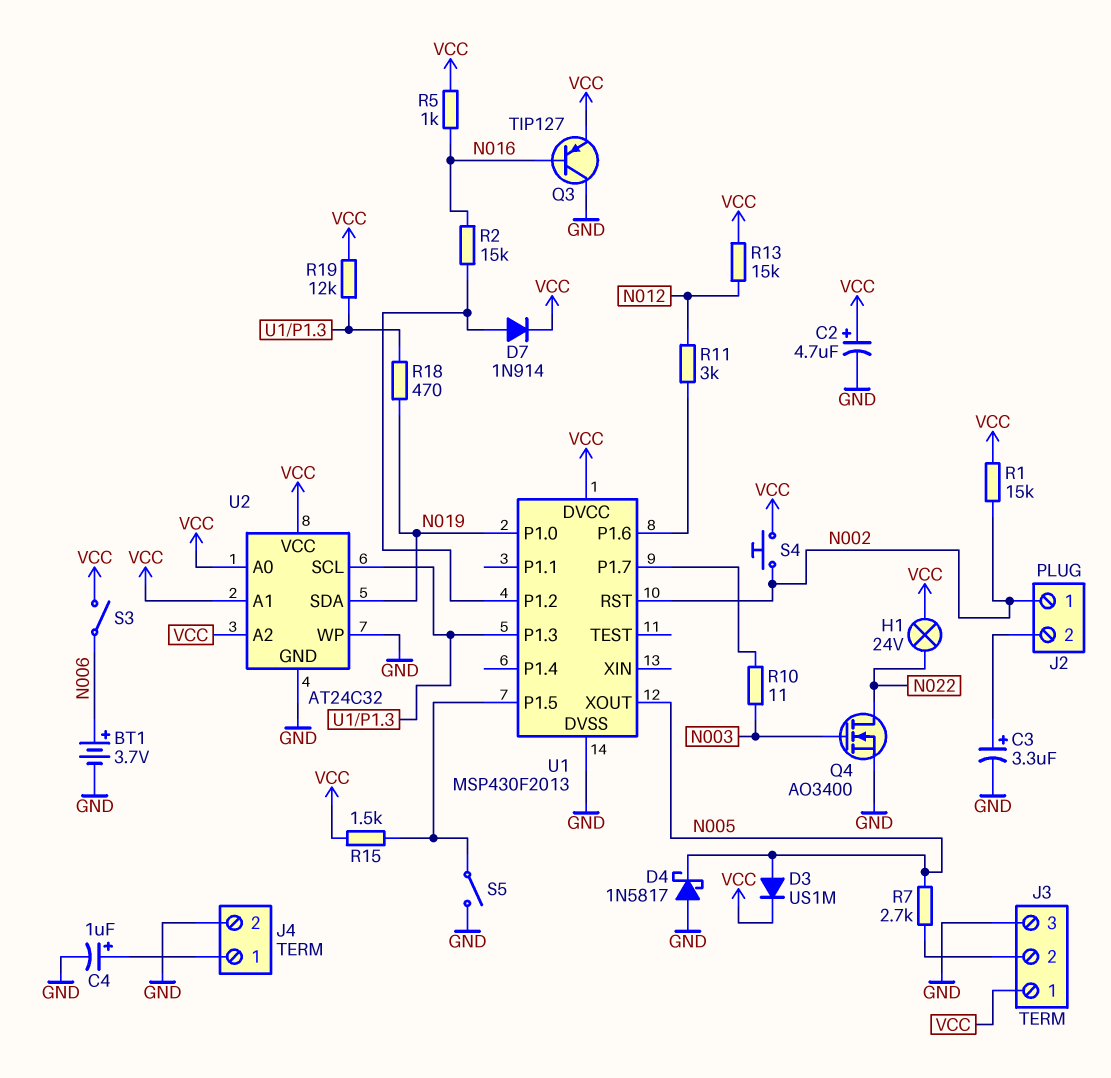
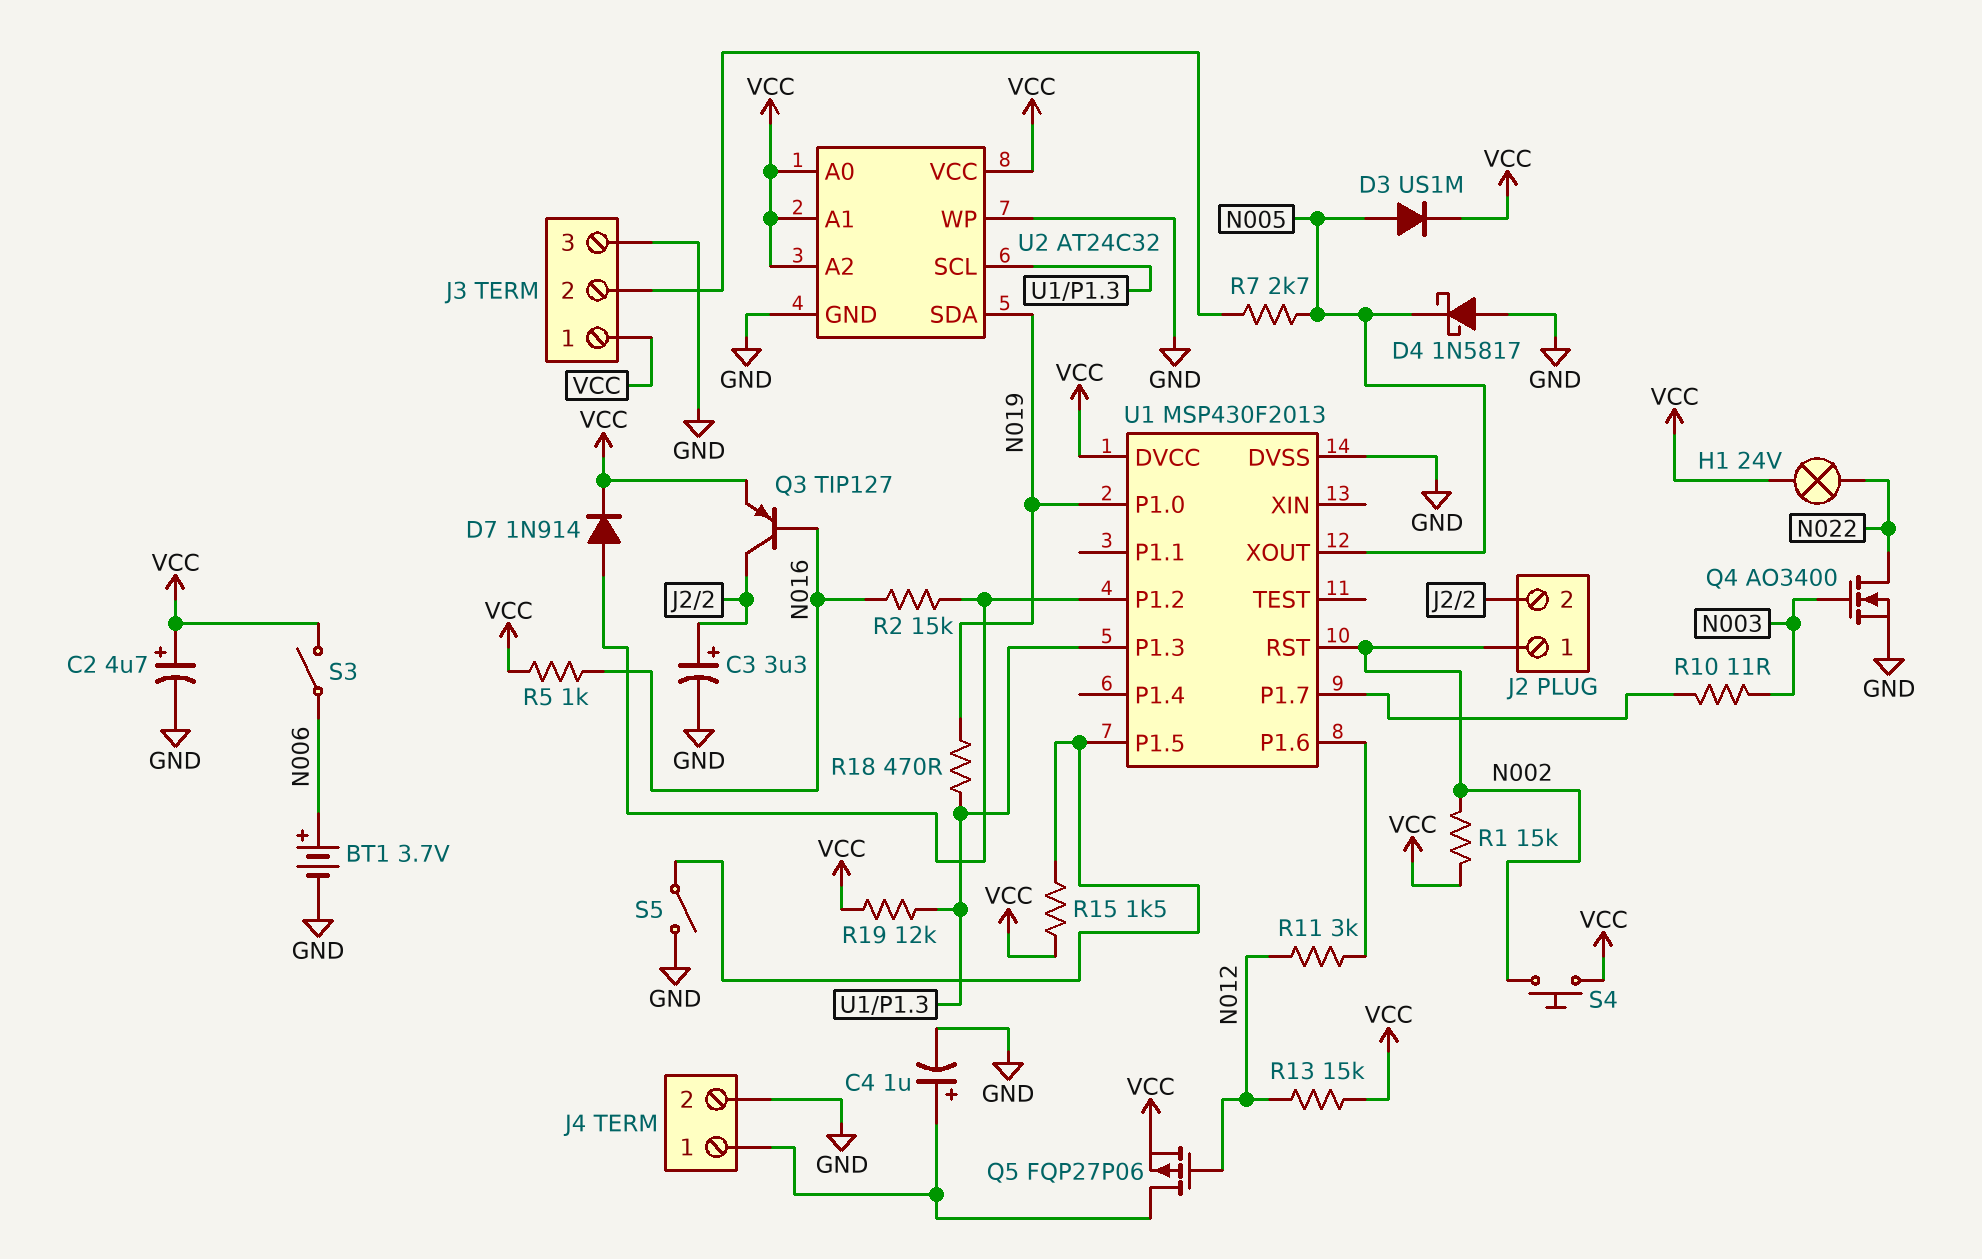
Q3: PNP TIP127 (B N016, C GND, E VCC) -> PNP TIP127 (B N016, C J2/2, E VCC)
Q5: none -> PMOS FQP27P06 (G N012, D J4/1, S VCC)

